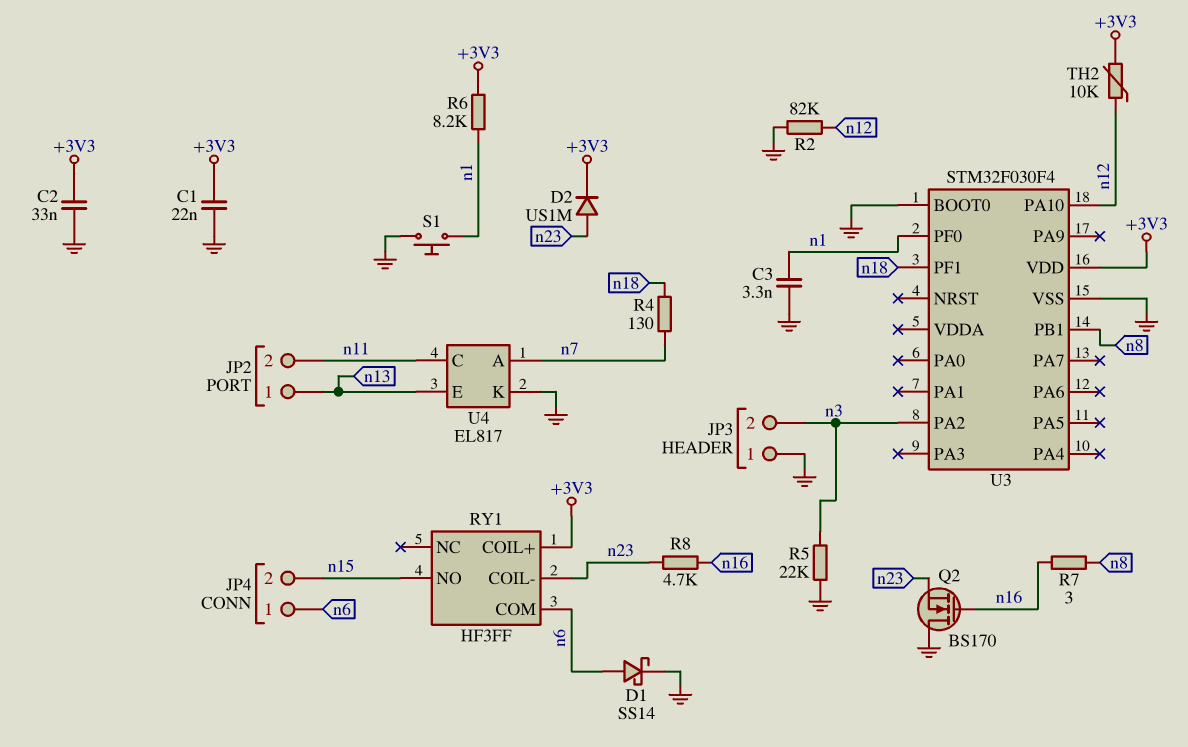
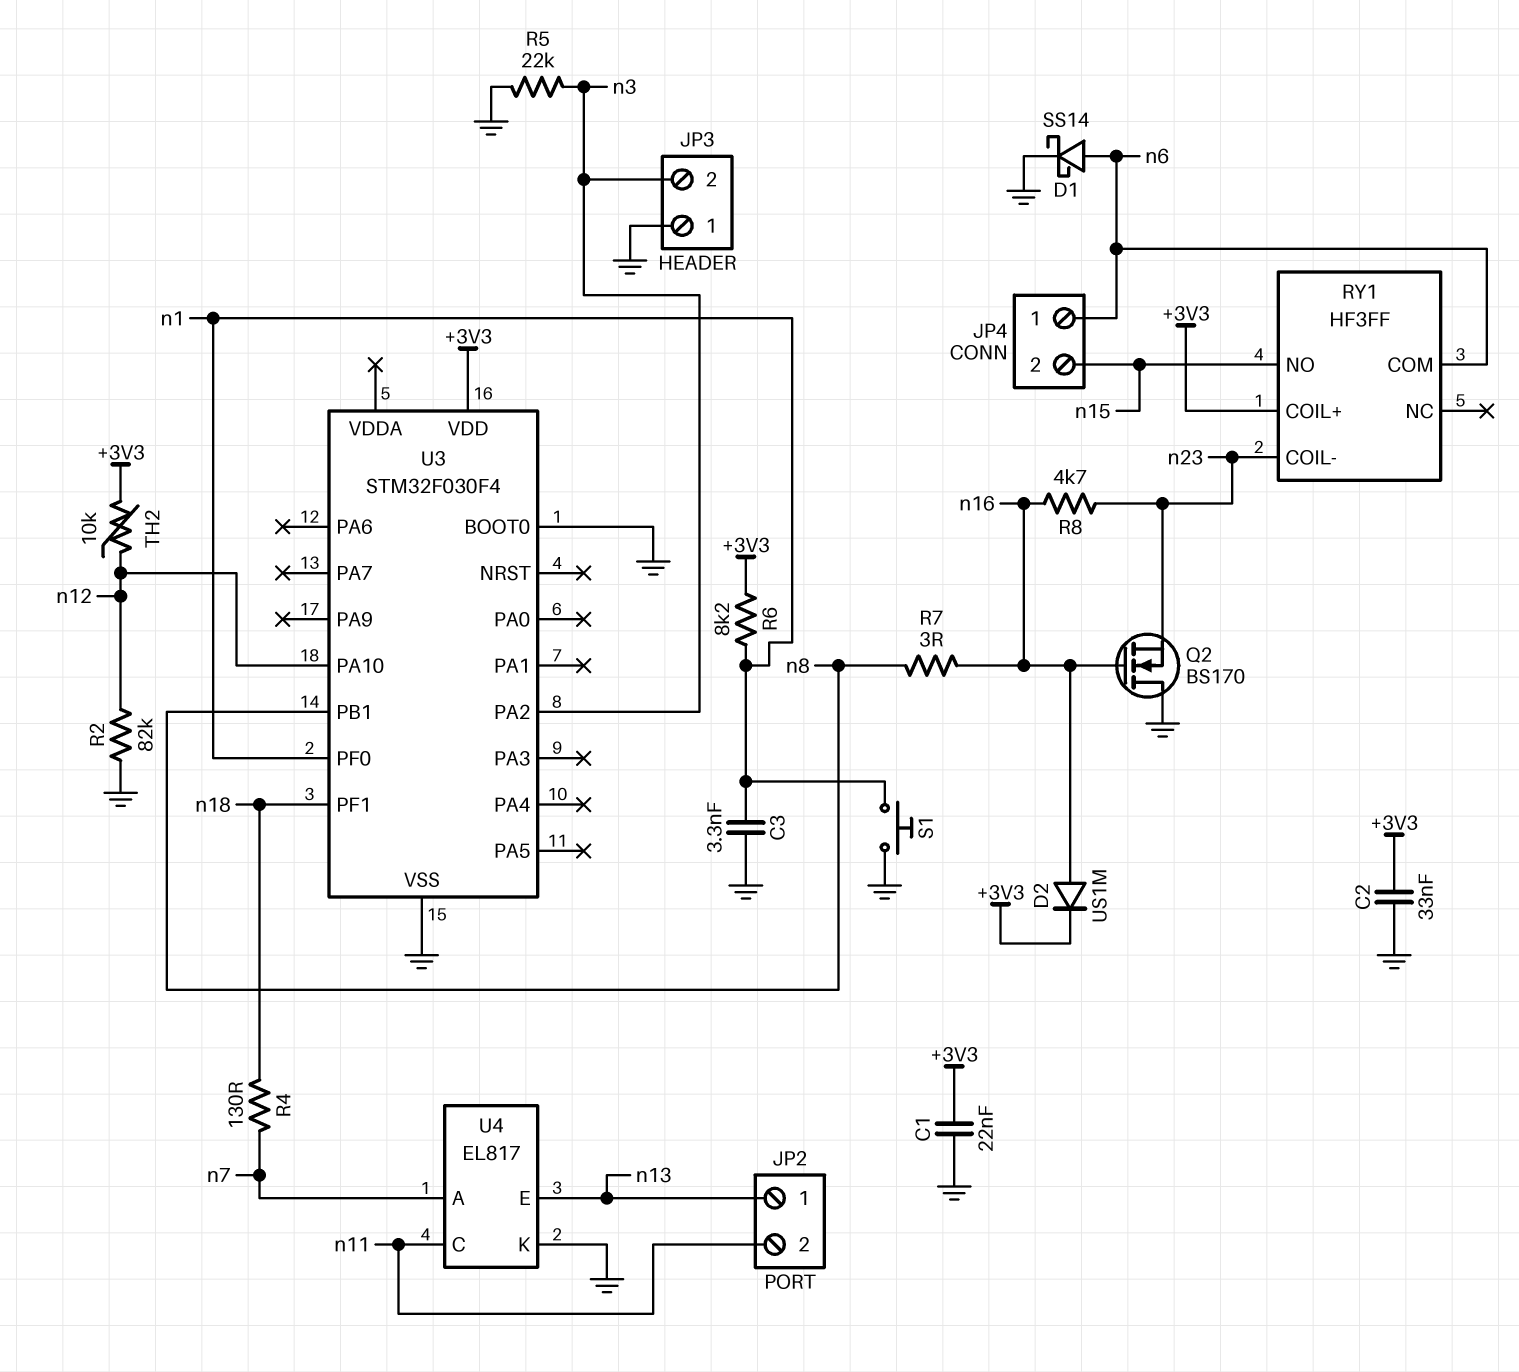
D2: diode US1M (A n23, K +3V3) -> diode US1M (A n16, K +3V3)

